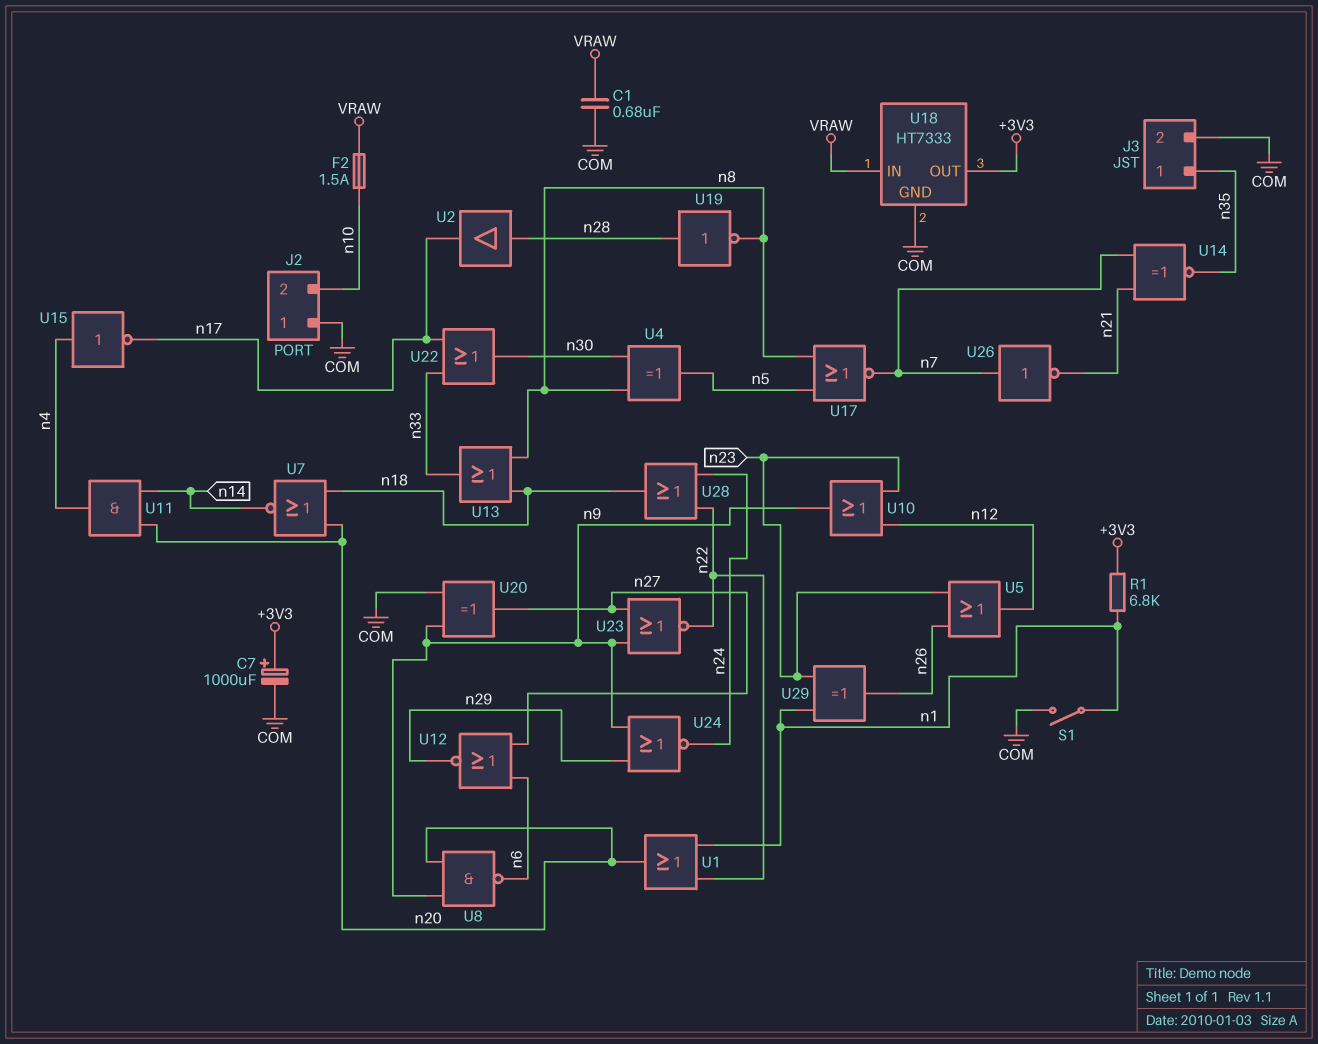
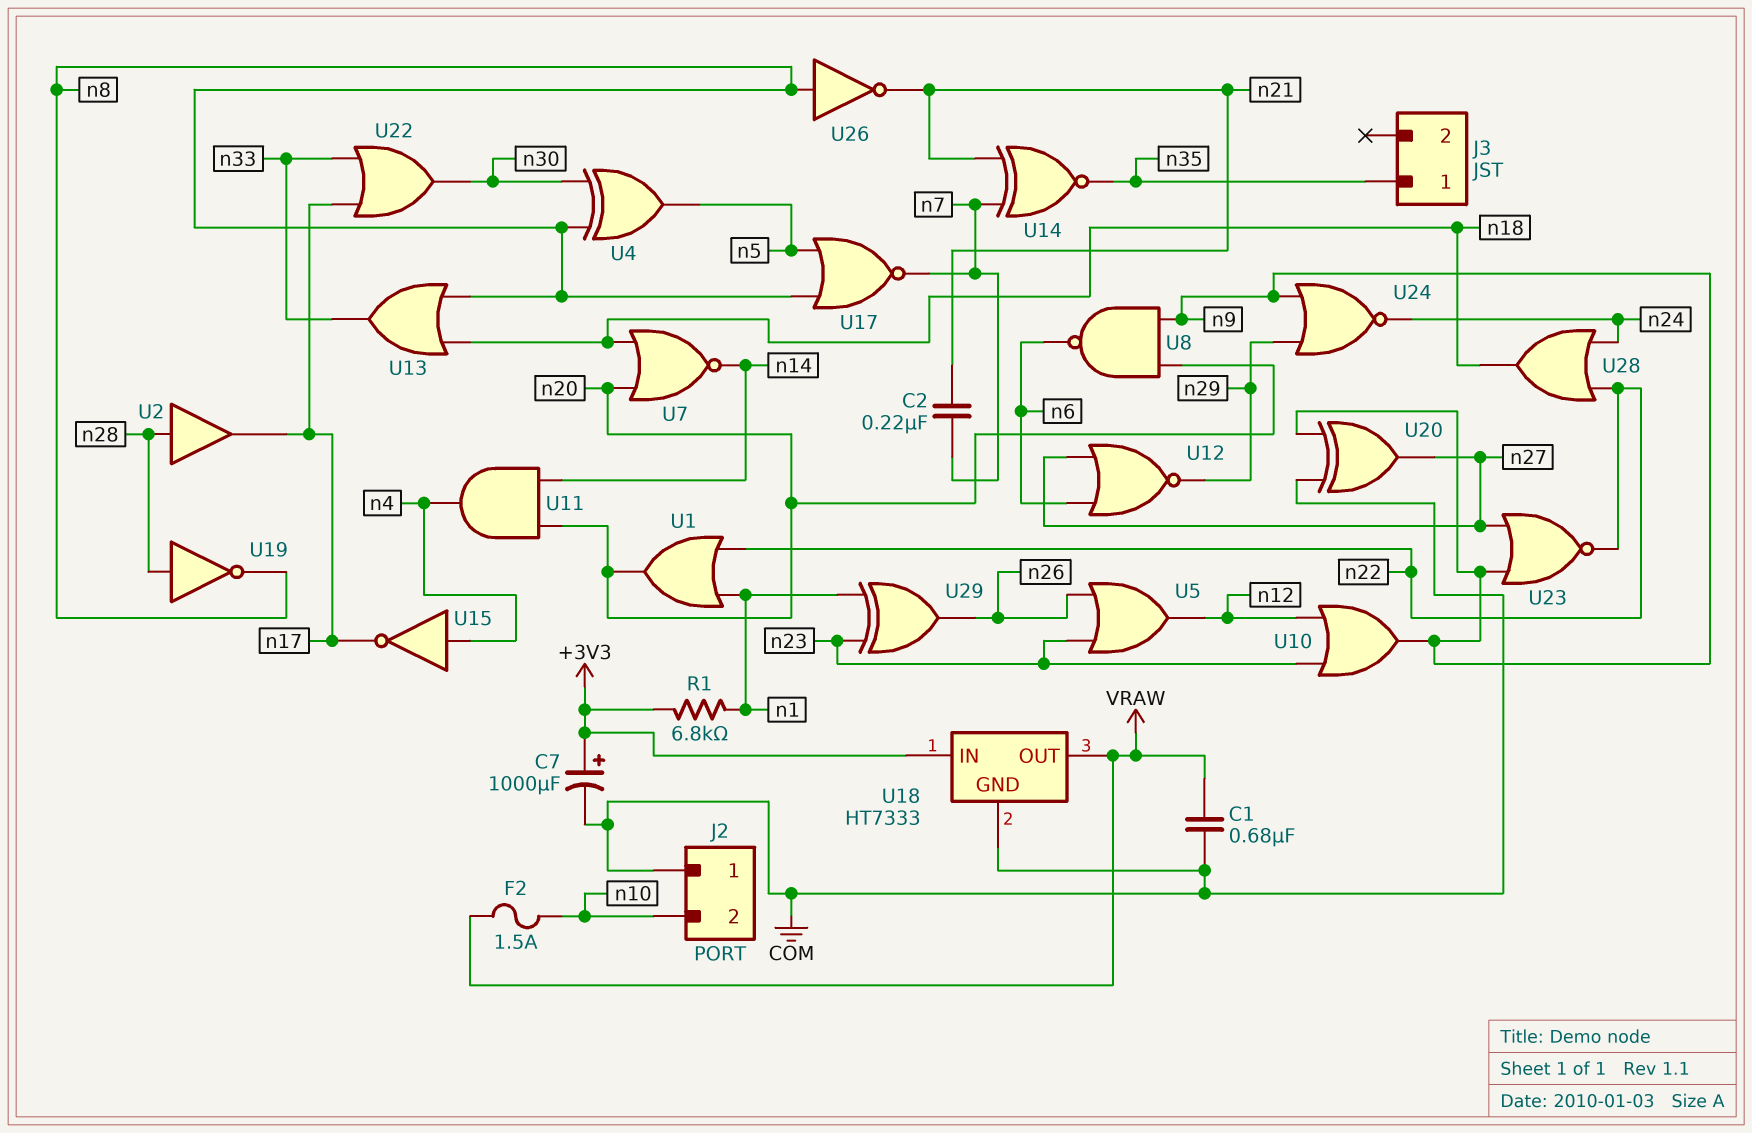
C2: none -> 220nF (n7, n21)
J3 pin 2: COM -> none
S1: switch (COM, n1) -> none
U18 pin IN: VRAW -> +3V3
U18 pin OUT: +3V3 -> VRAW
U26: NOT (in n7, out n21) -> NOT (in n8, out n21)

